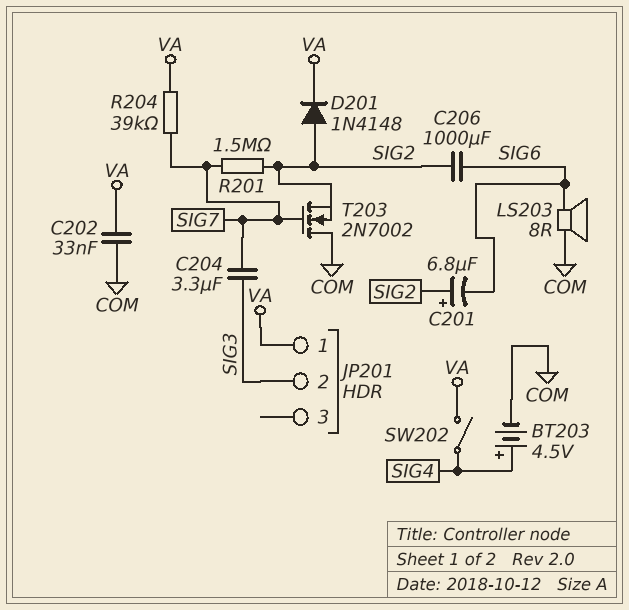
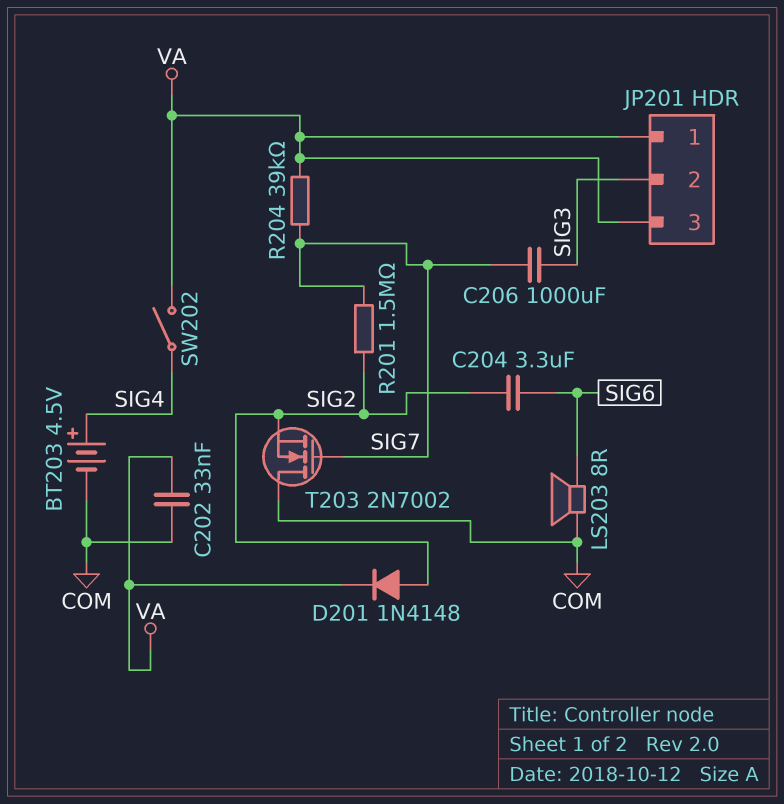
C201: 6.8uF (plus SIG2, minus SIG6) -> none
C204: 3.3uF (SIG3, SIG7) -> 3.3uF (SIG2, SIG6)
C206: 1000uF (SIG2, SIG6) -> 1000uF (SIG3, SIG7)
JP201 pin 3: none -> VA

